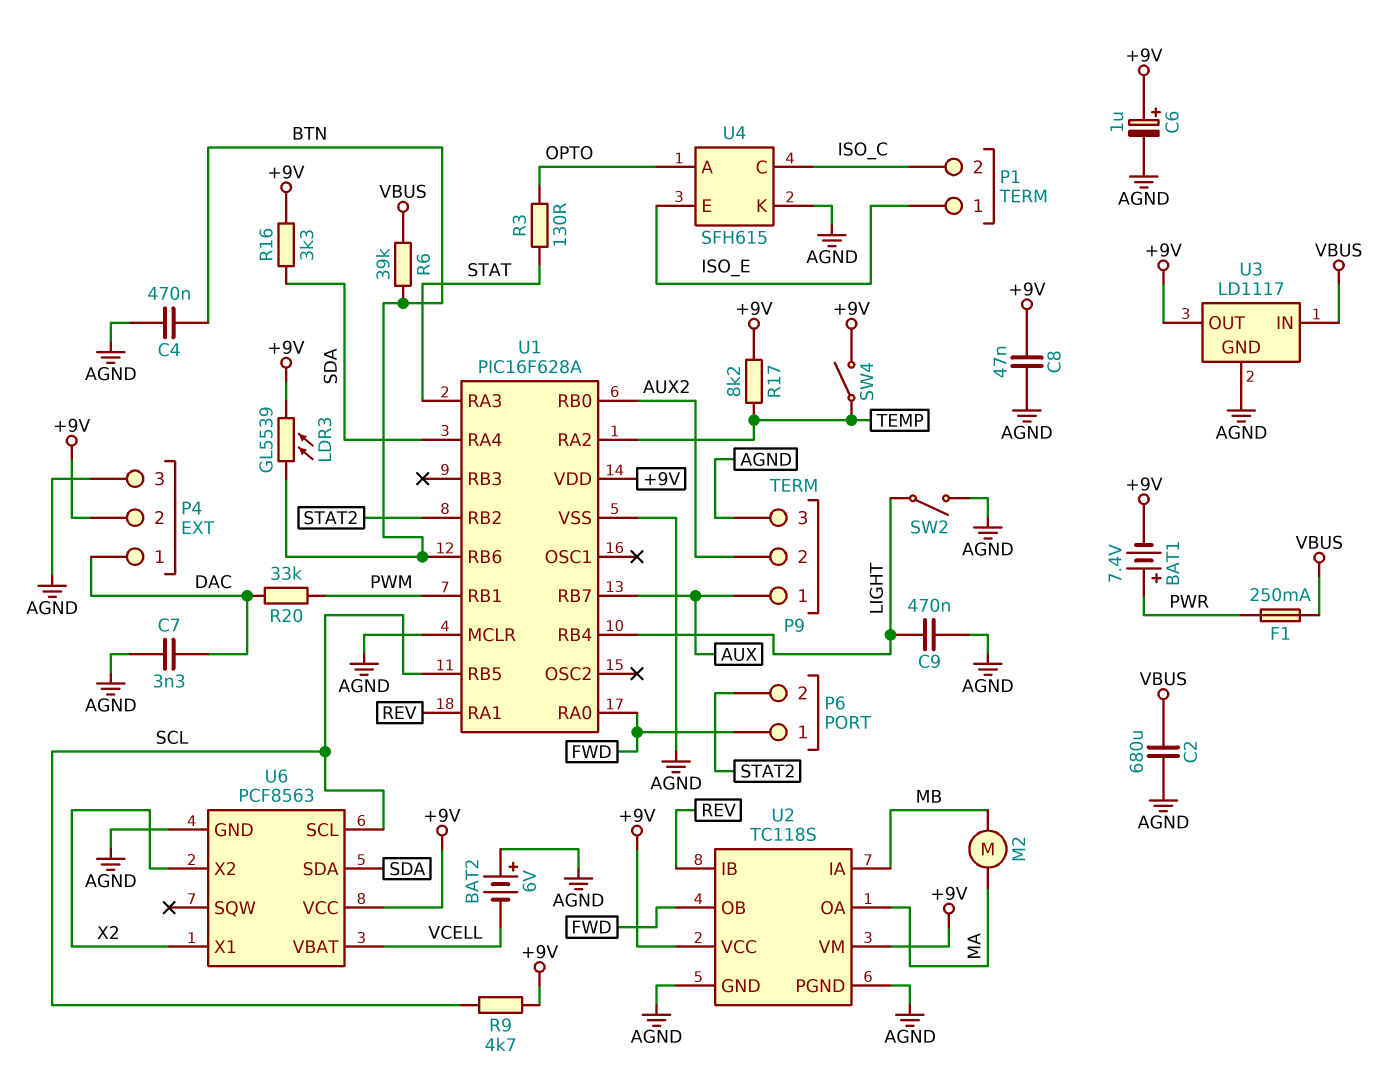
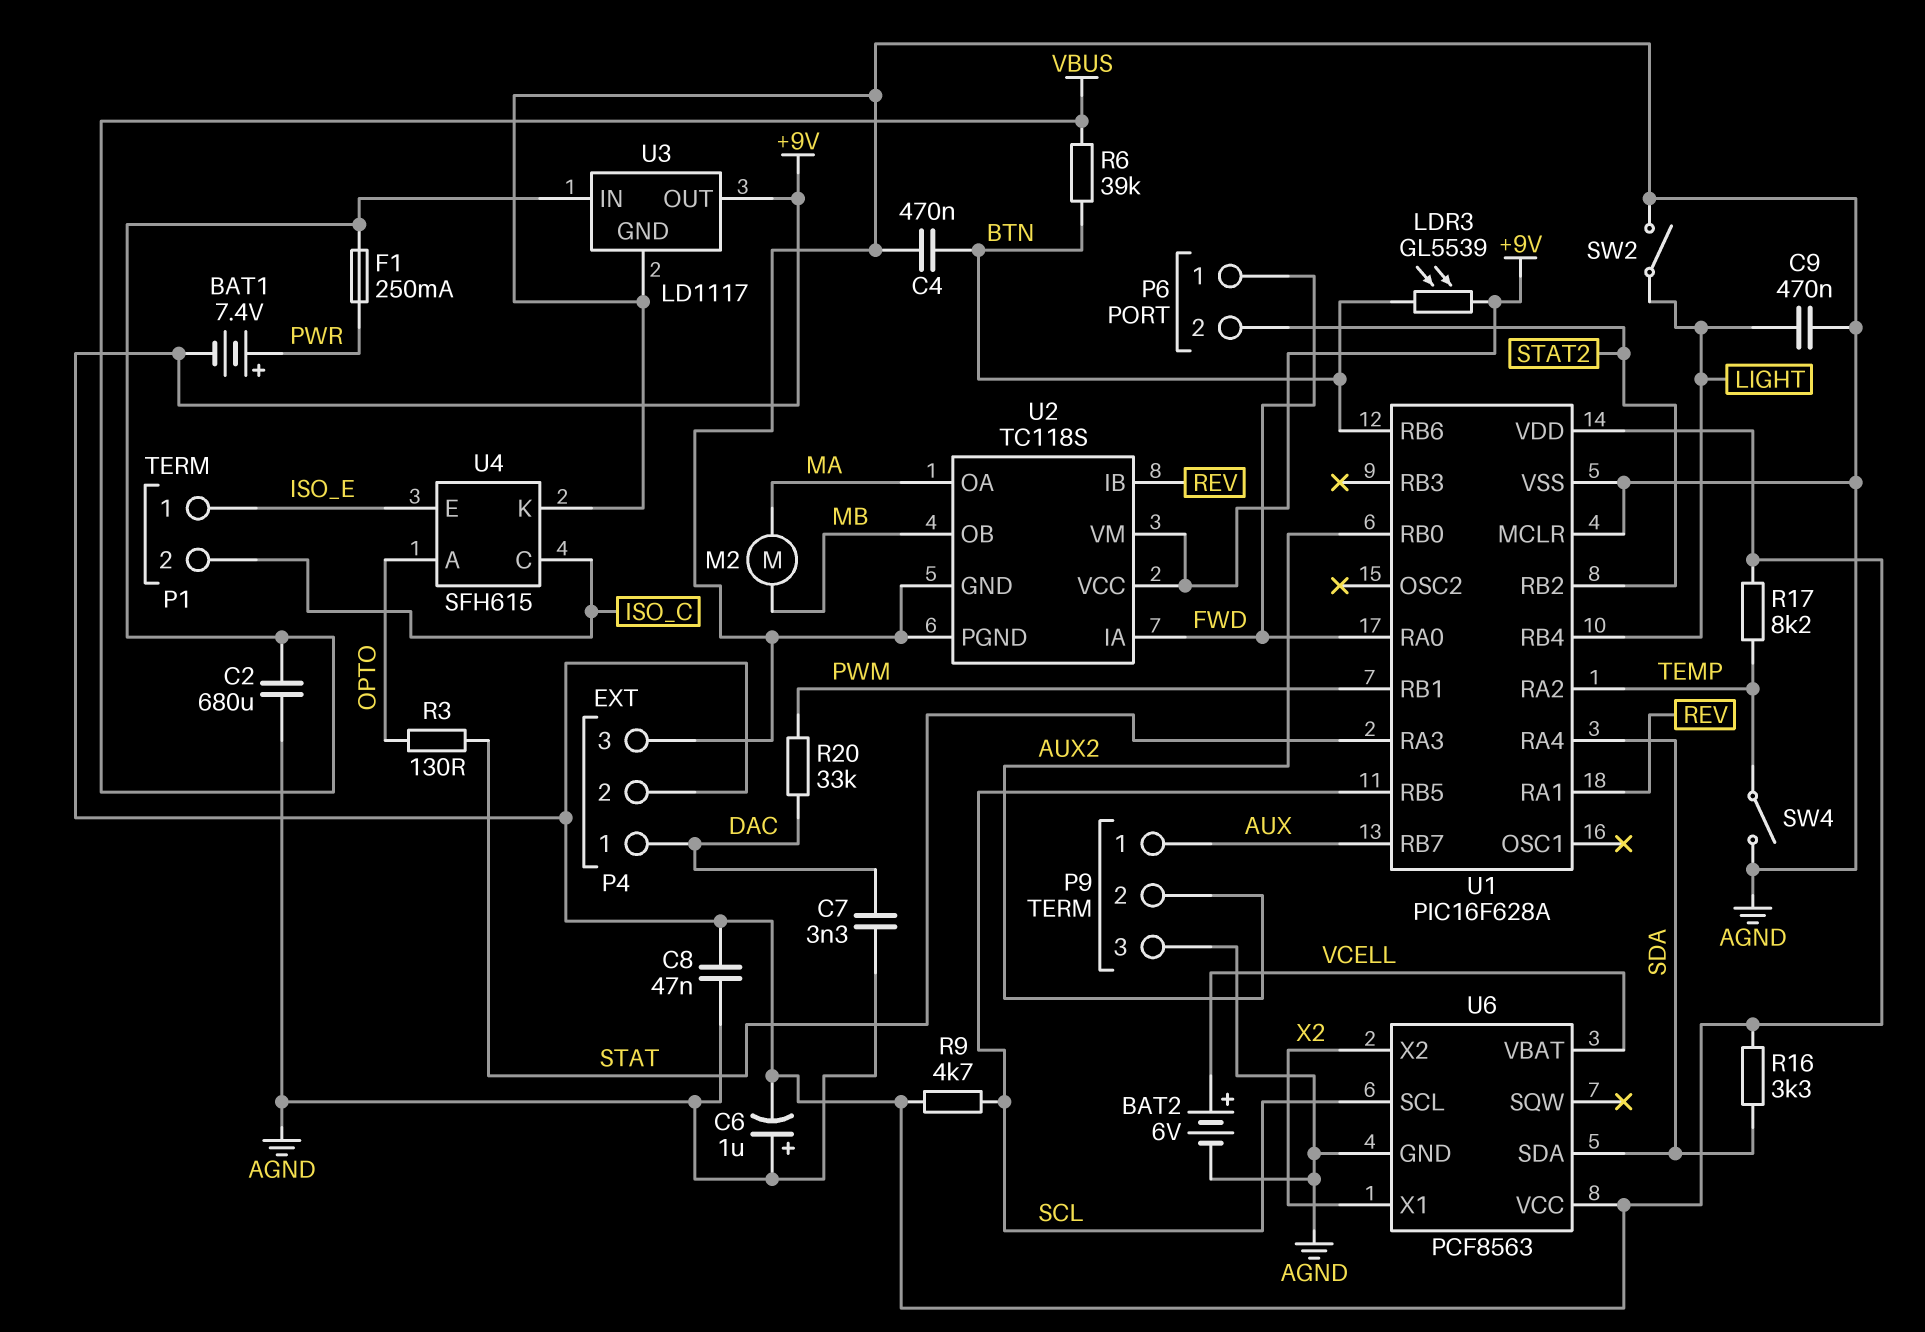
BAT2: 6V (plus AGND, minus VCELL) -> 6V (plus VCELL, minus AGND)
C6: 1uF (plus +9V, minus AGND) -> 1uF (plus AGND, minus +9V)
SW4: switch (+9V, TEMP) -> switch (AGND, TEMP)
U2 pin IA: MB -> FWD
U2 pin OB: FWD -> MB

